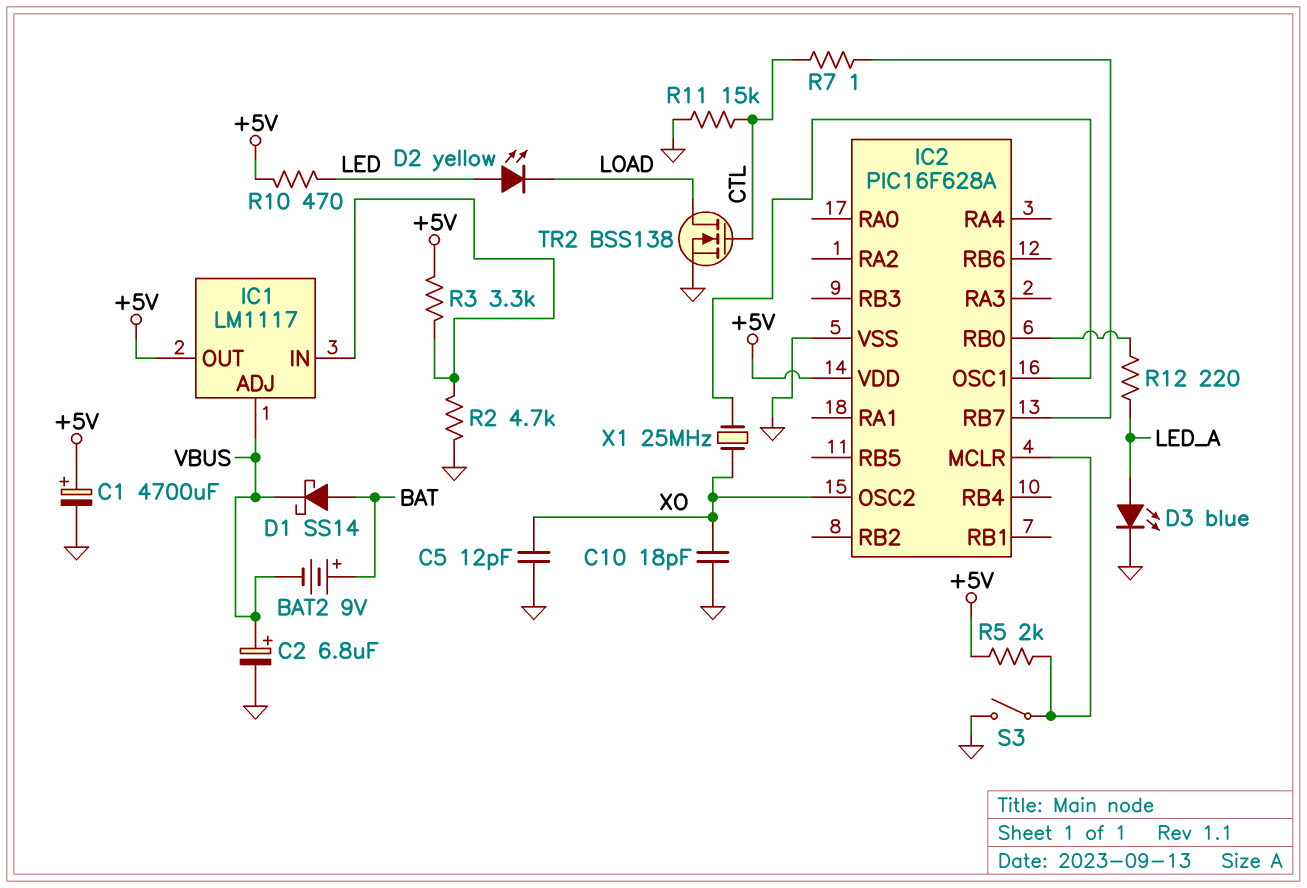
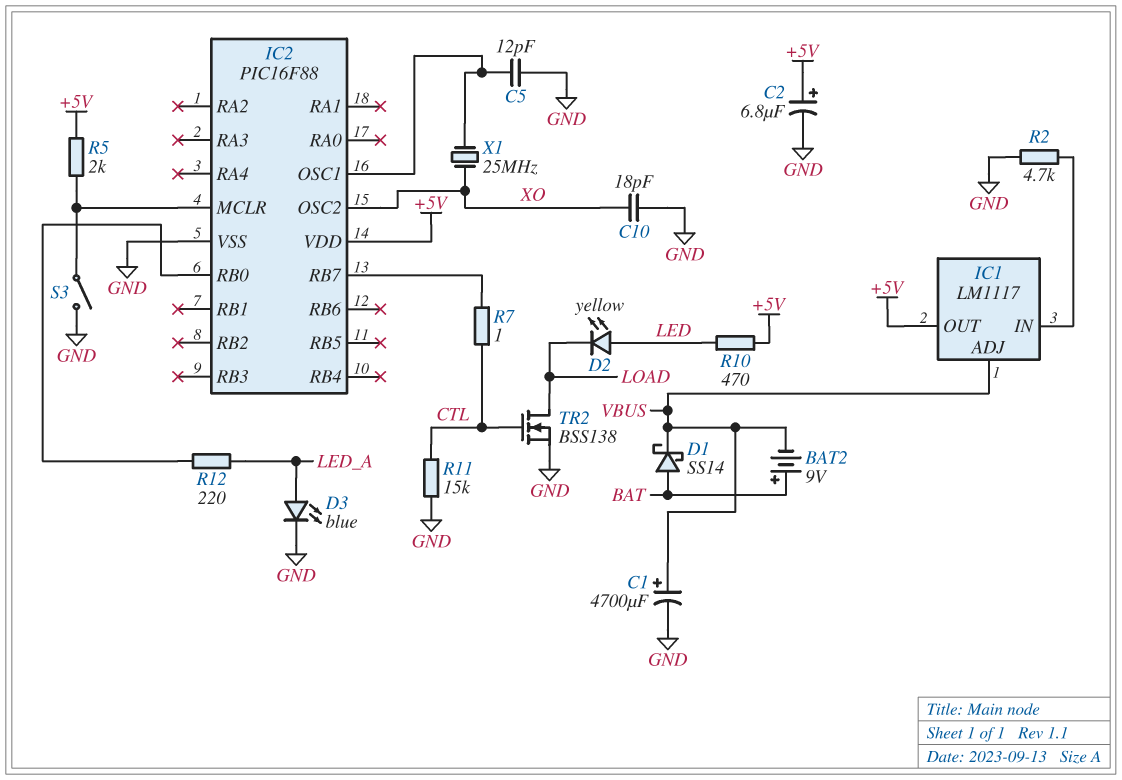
C1: 4700uF (plus +5V, minus GND) -> 4700uF (plus VBUS, minus GND)
C2: 6.8uF (plus VBUS, minus GND) -> 6.8uF (plus +5V, minus GND)
C5: 12pF (GND, XO) -> 12pF (GND, IC2/OSC1)
IC2: PIC16F628A -> PIC16F88
R3: 3.3k (+5V, IC1/IN) -> none

